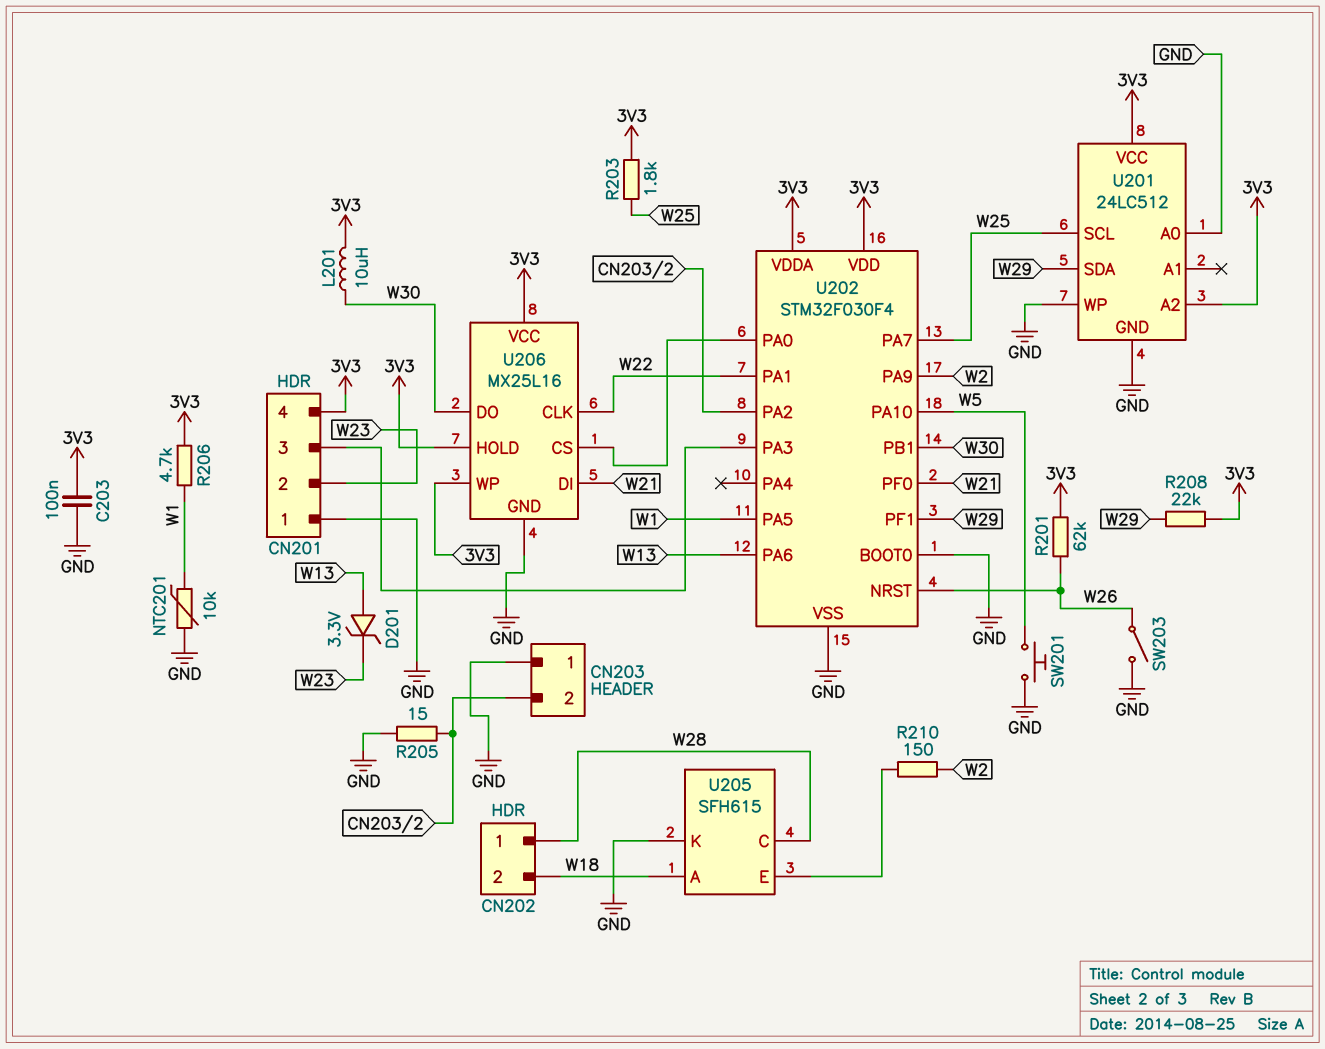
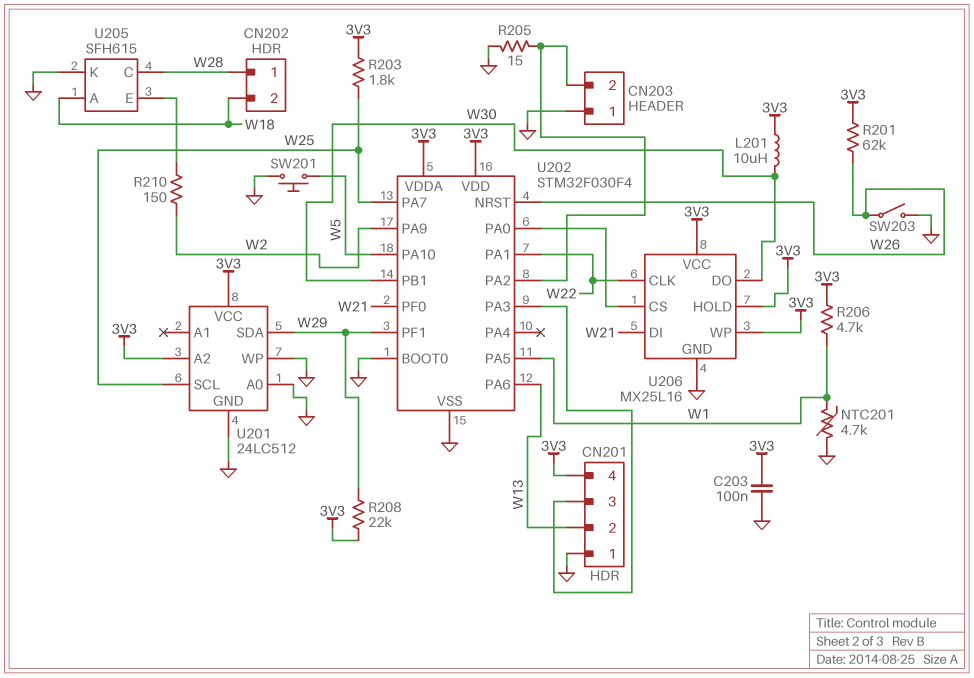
CN201 pin 2: W23 -> W13
D201: zener 3.3V (A W13, K W23) -> none
NTC201: 10k (GND, W1) -> 4.7k (GND, W1)

